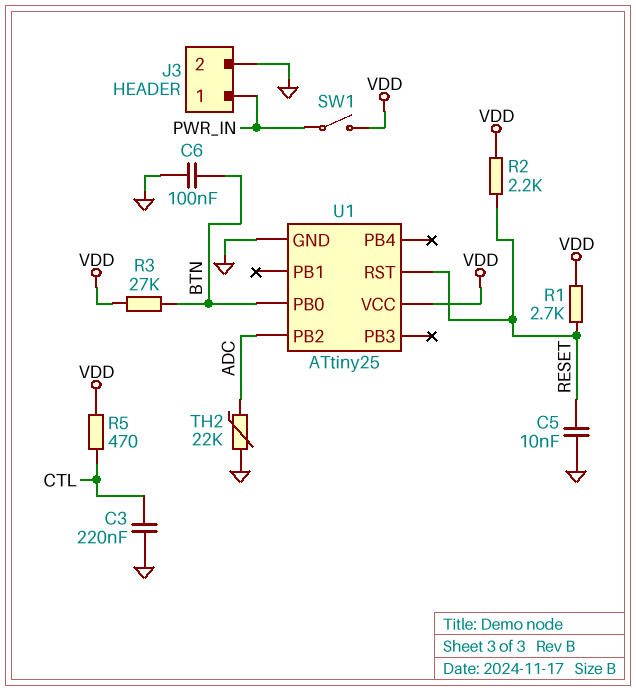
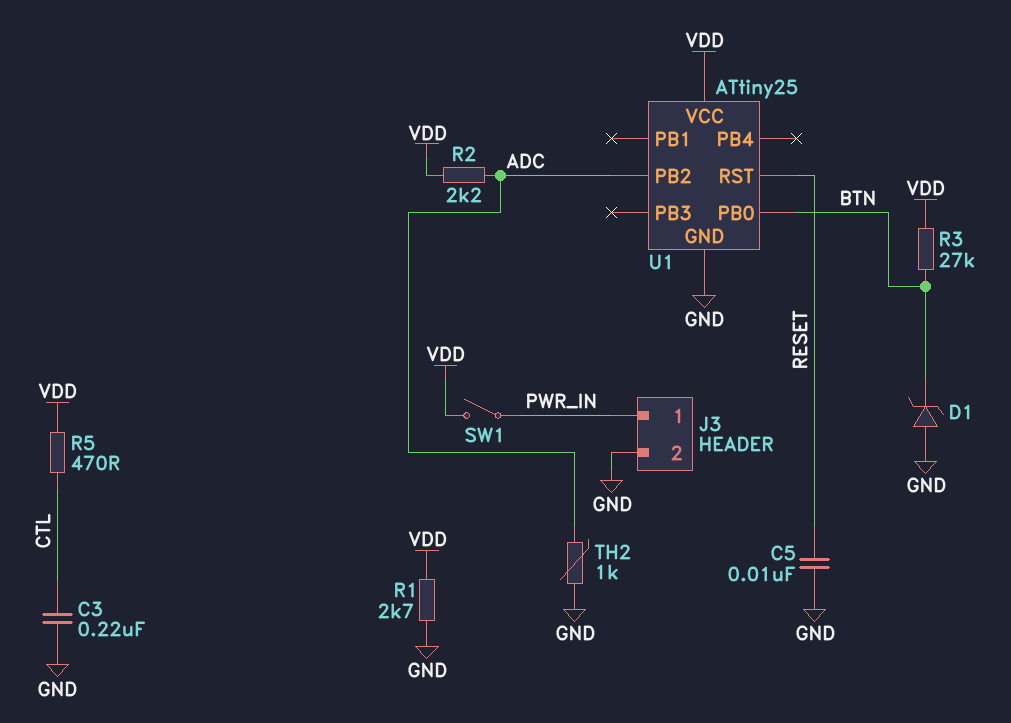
C6: 100nF (BTN, GND) -> none
D1: none -> zener (A GND, K BTN)
R1: 2.7k (RESET, VDD) -> 2.7k (GND, VDD)
R2: 2.2k (RESET, VDD) -> 2.2k (ADC, VDD)
TH2: 22k (ADC, GND) -> 1k (ADC, GND)

